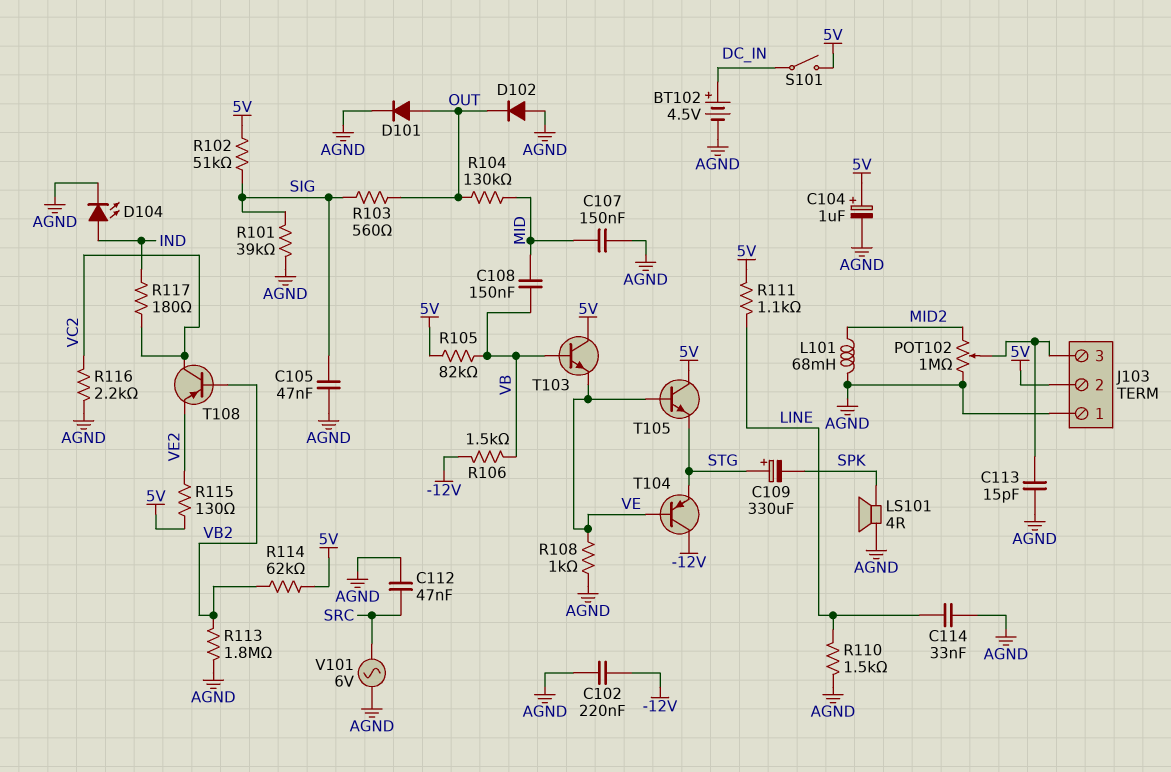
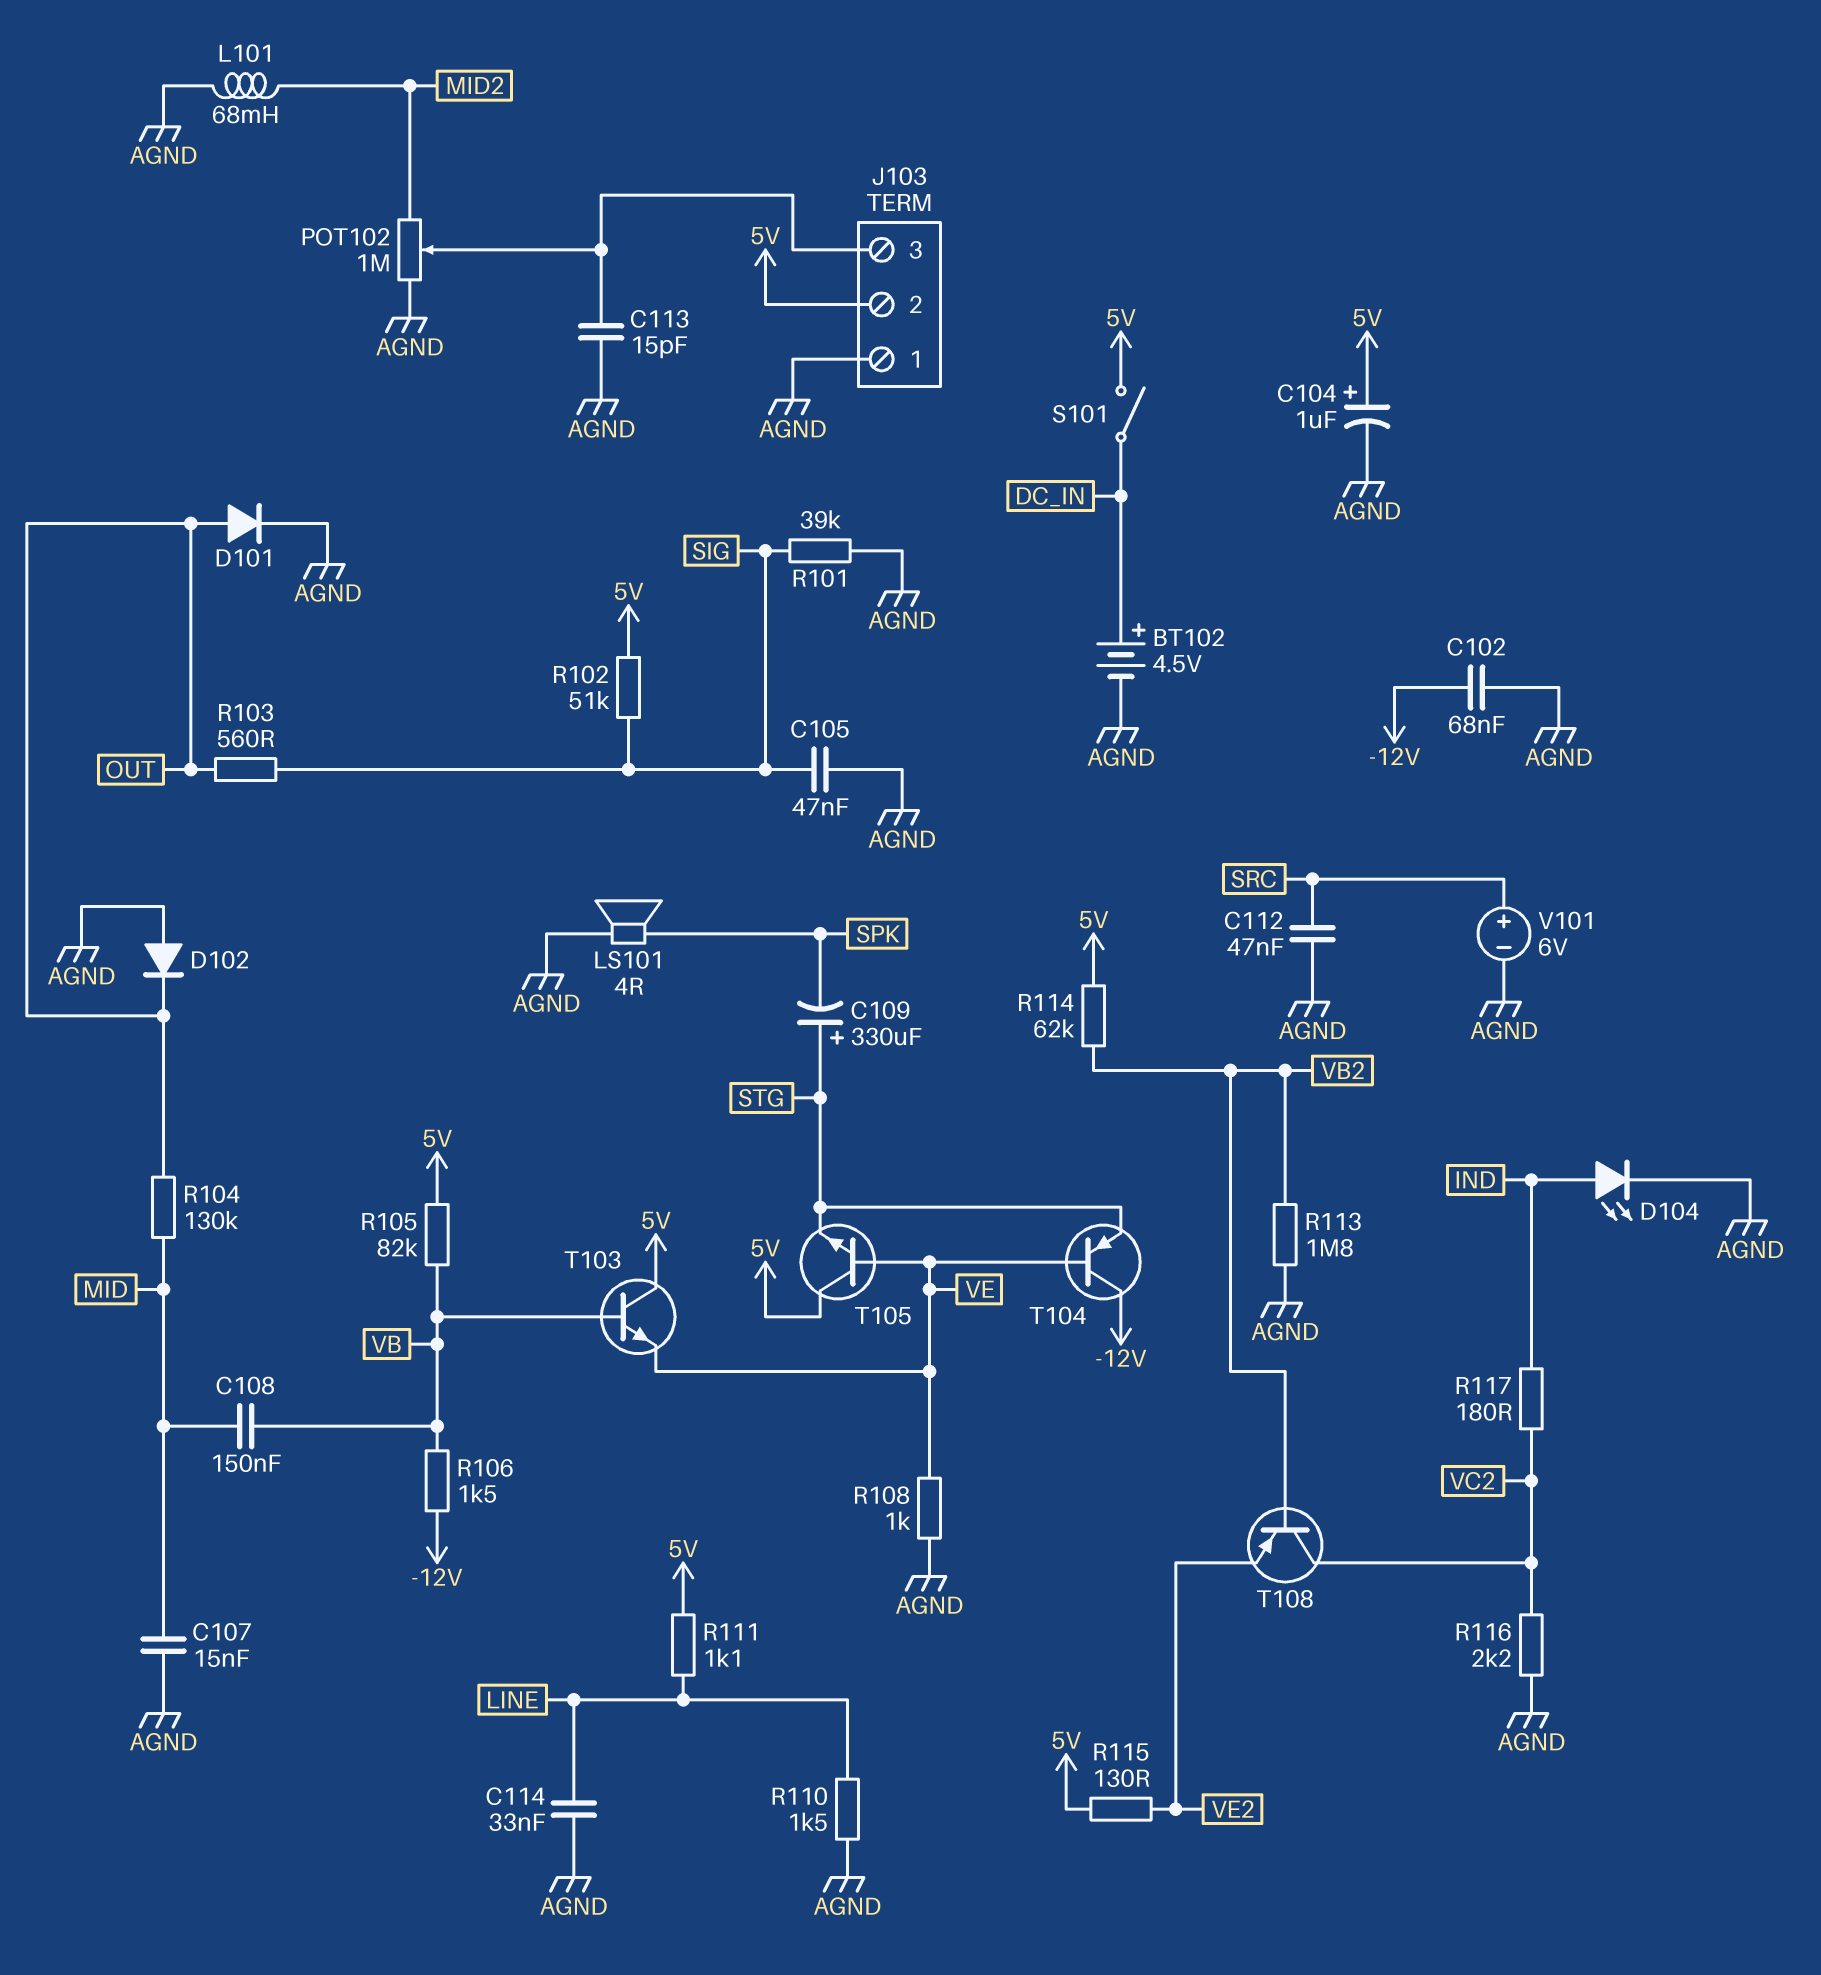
C102: 220nF (-12V, AGND) -> 68nF (-12V, AGND)
C107: 150nF (AGND, MID) -> 15nF (AGND, MID)
V101: AC 6V (AGND, SRC) -> 6V (plus SRC, minus AGND)

